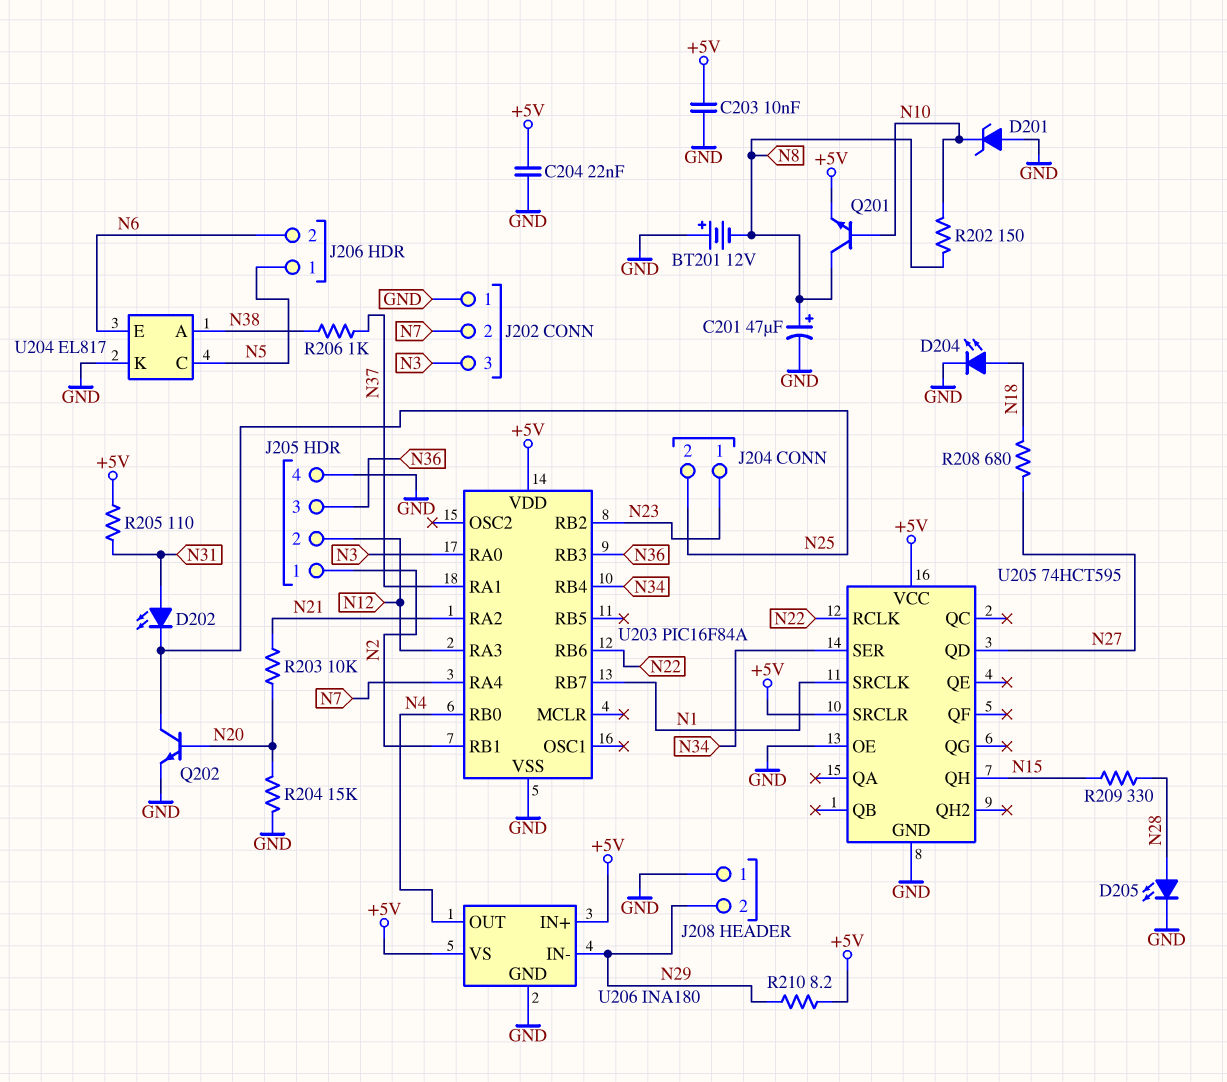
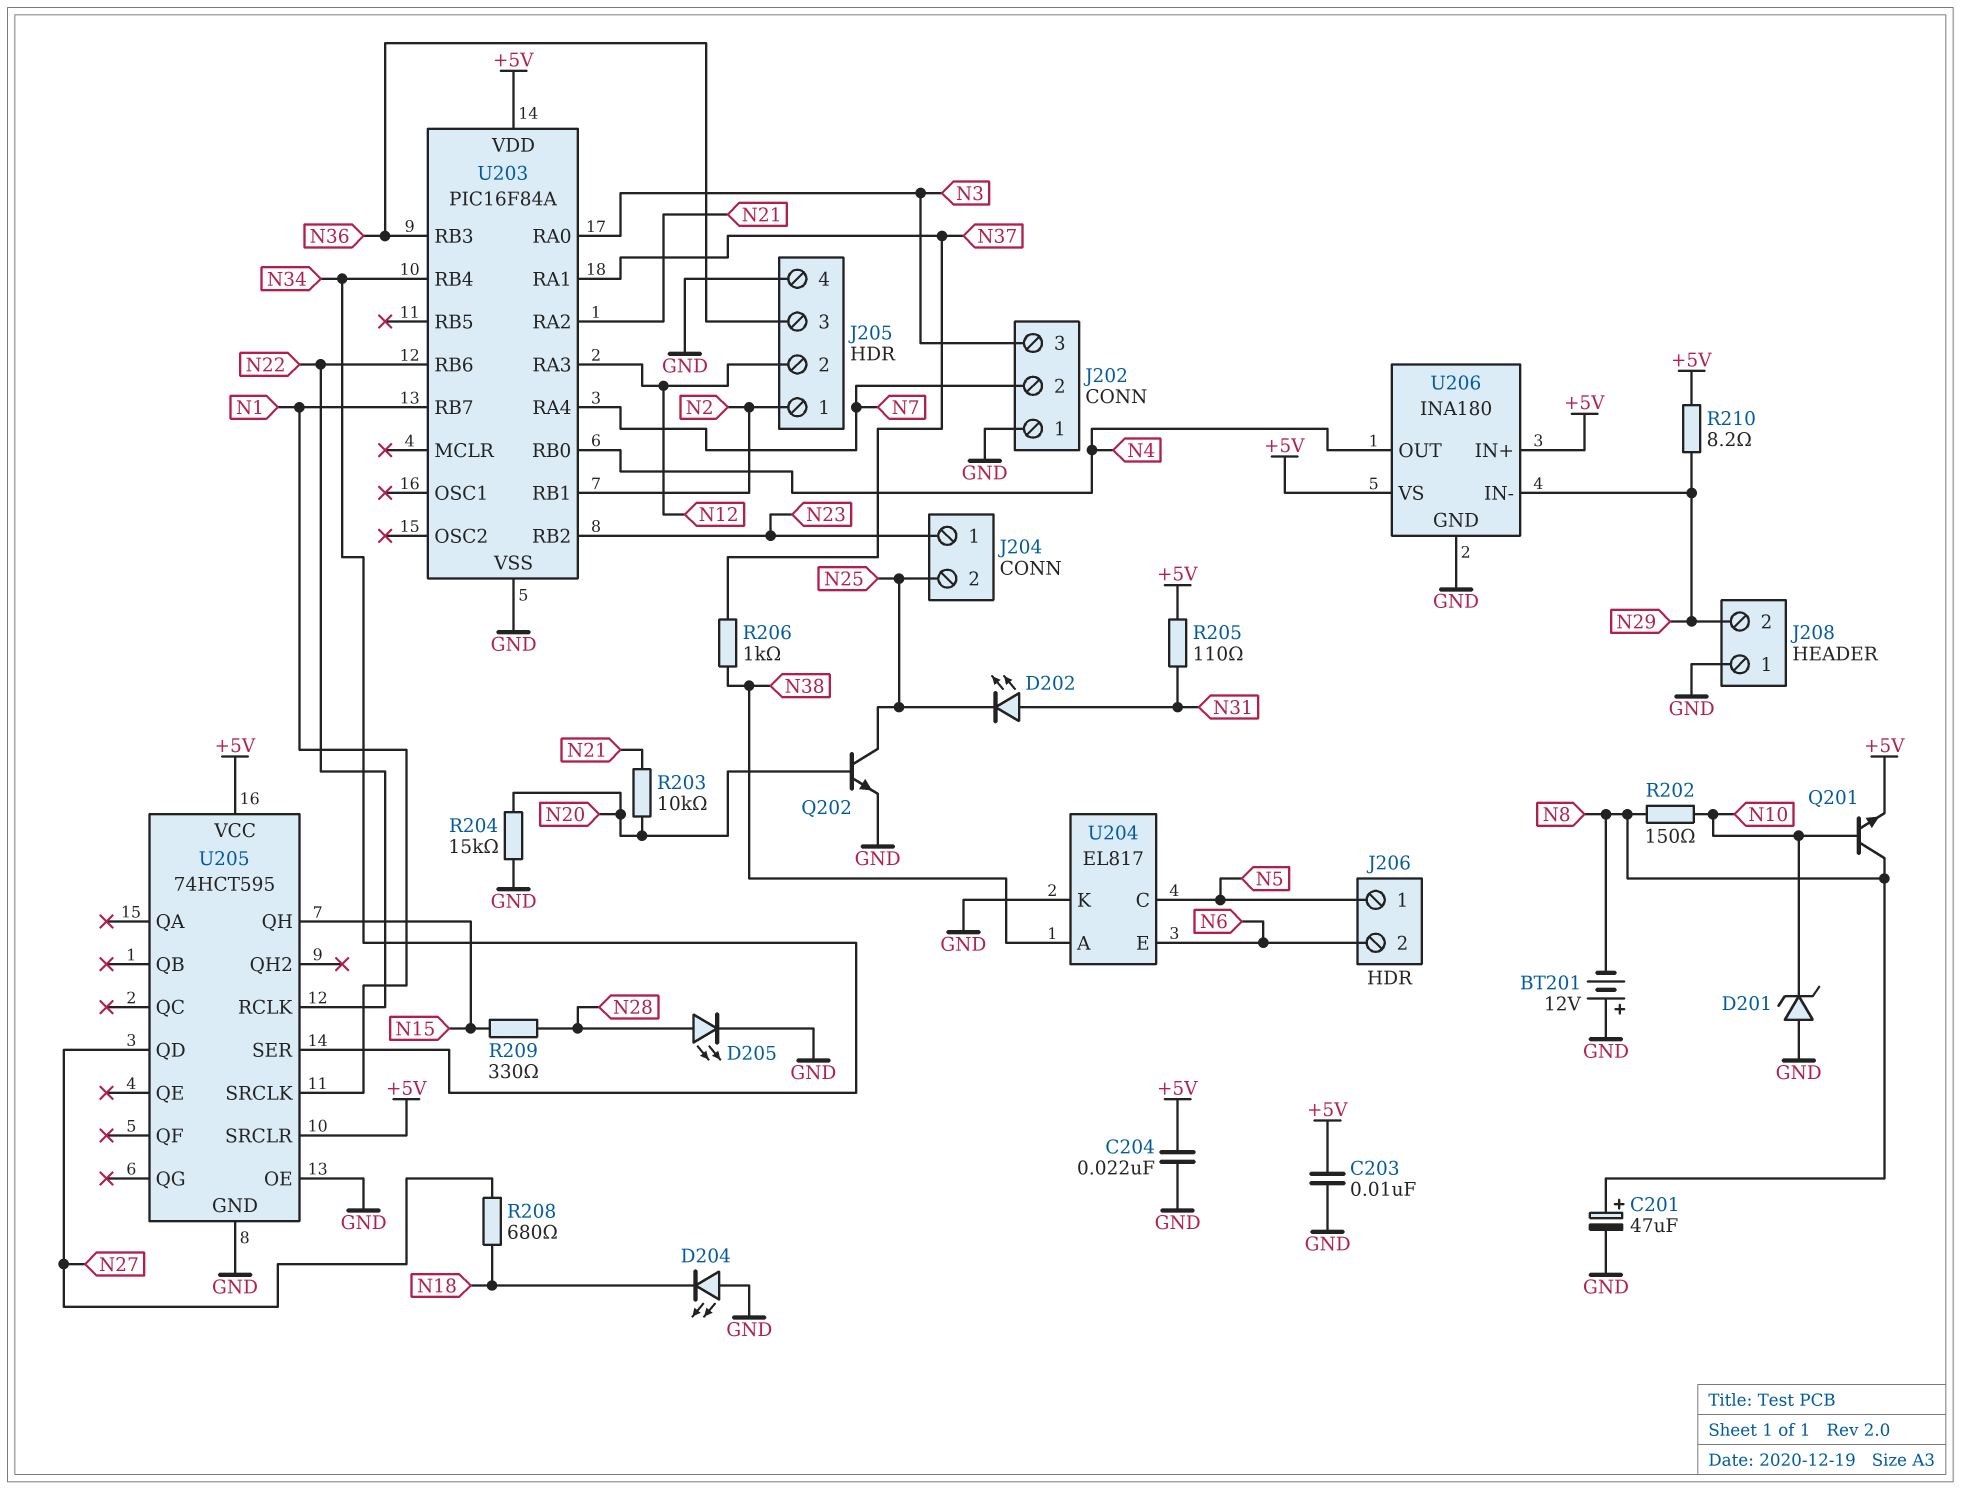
D204: LED (A N18, K GND) -> LED (A GND, K N18)

